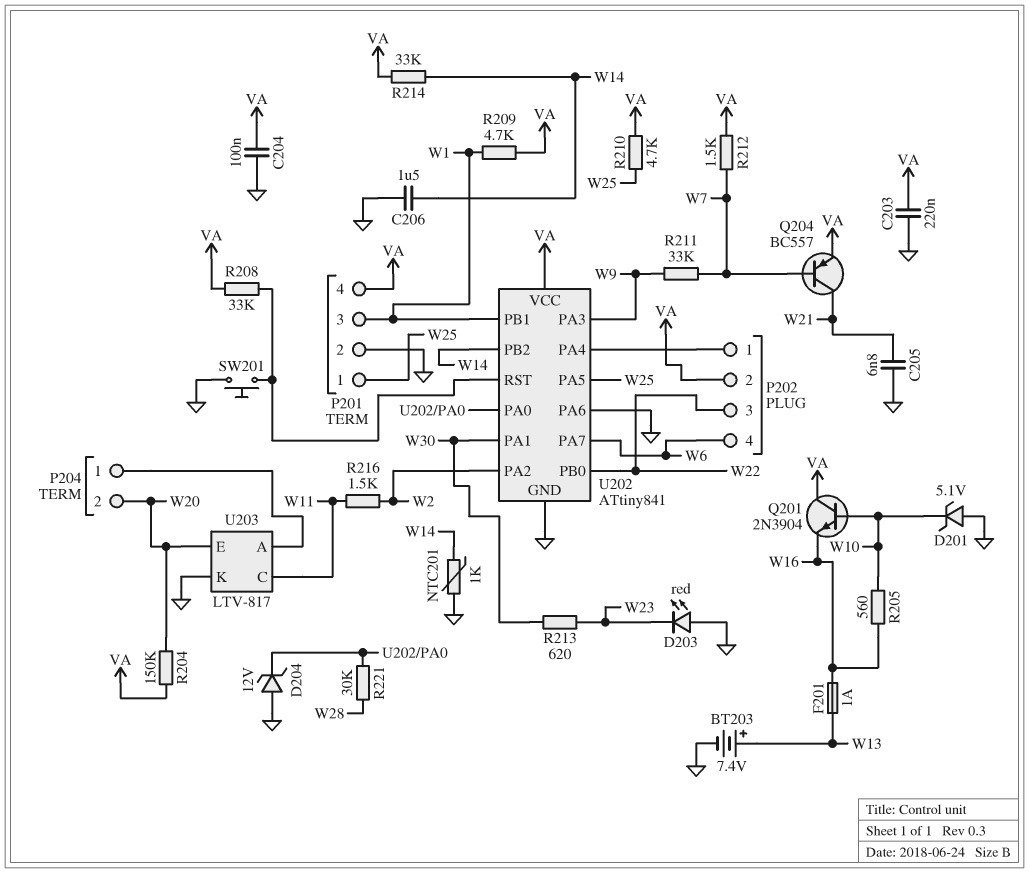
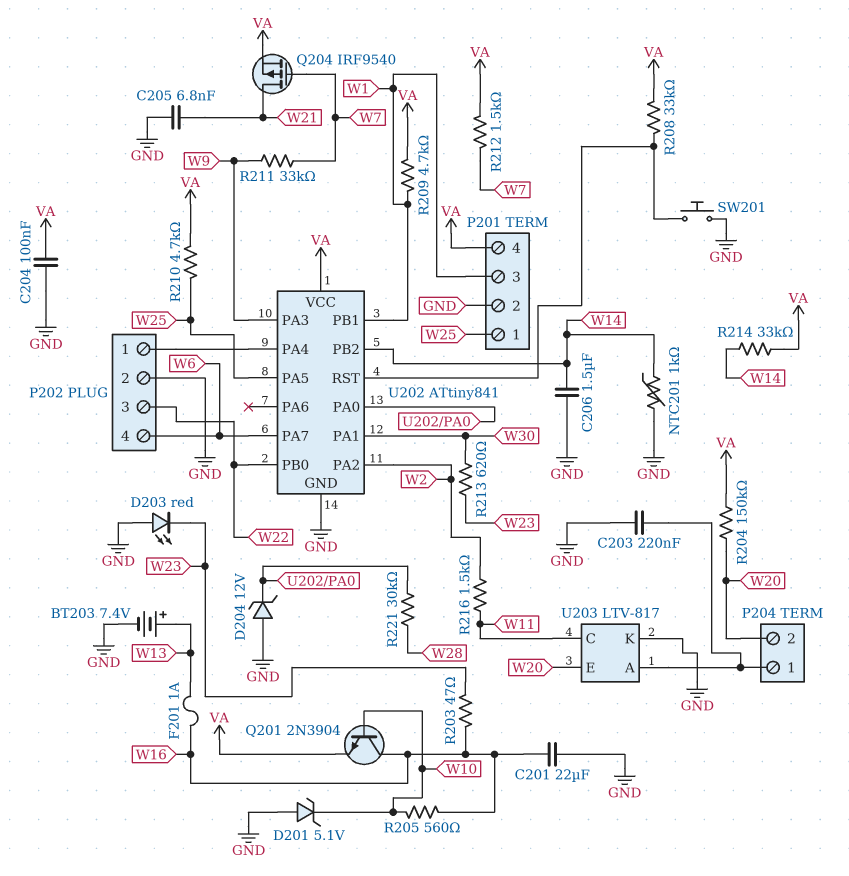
C201: none -> 22uF (GND, W16)
C203: 220nF (GND, VA) -> 220nF (GND, P204/1)
P202 pin 2: VA -> GND
Q201: NPN 2N3904 (B W10, C VA, E W16) -> NPN 2N3904 (B W10, C W16, E VA)
Q204: PNP BC557 (B W7, C W21, E VA) -> PMOS IRF9540 (G W7, D W21, S VA)
R203: none -> 47 (W16, W23)
U202 pin PA6: GND -> none

